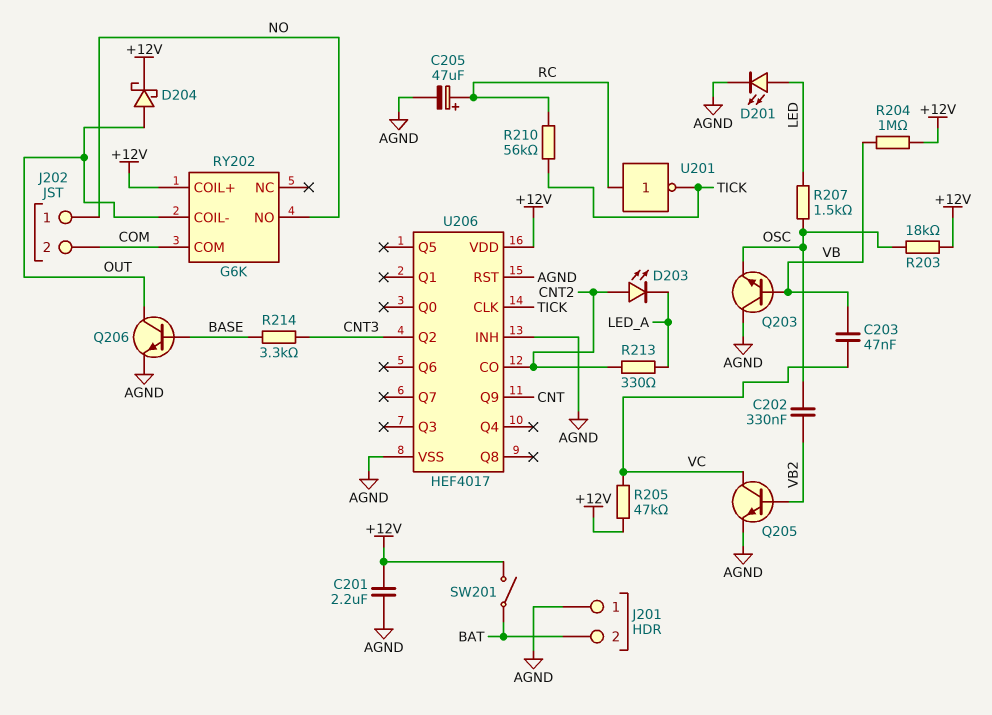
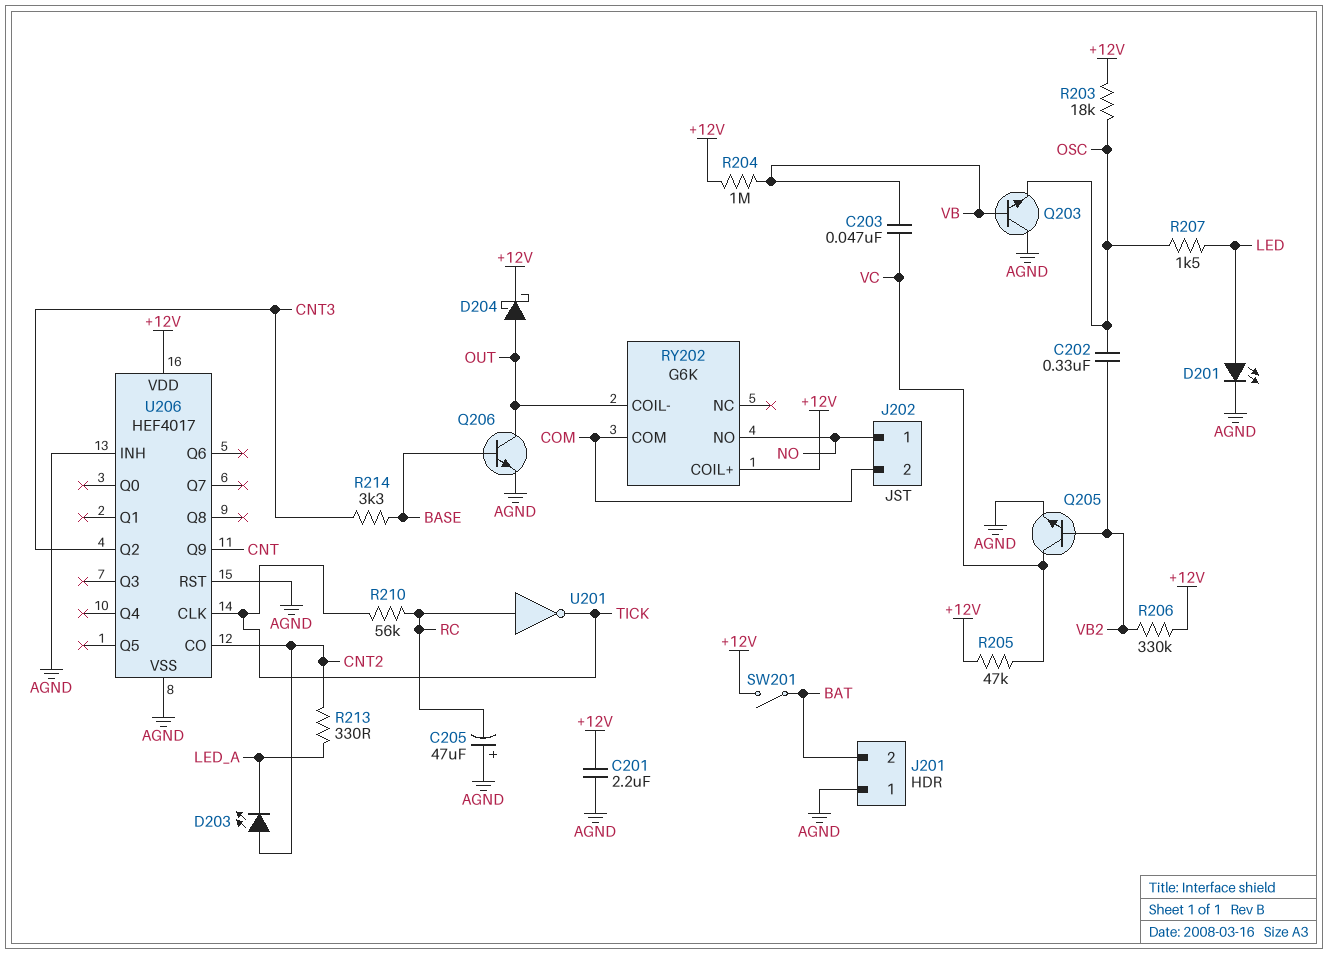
C205: 47uF (plus RC, minus AGND) -> 47uF (plus AGND, minus RC)
R206: none -> 330k (+12V, VB2)

